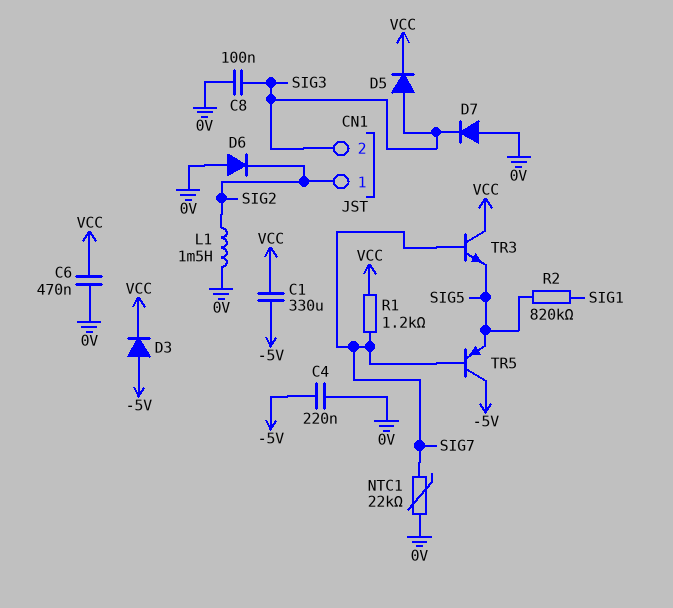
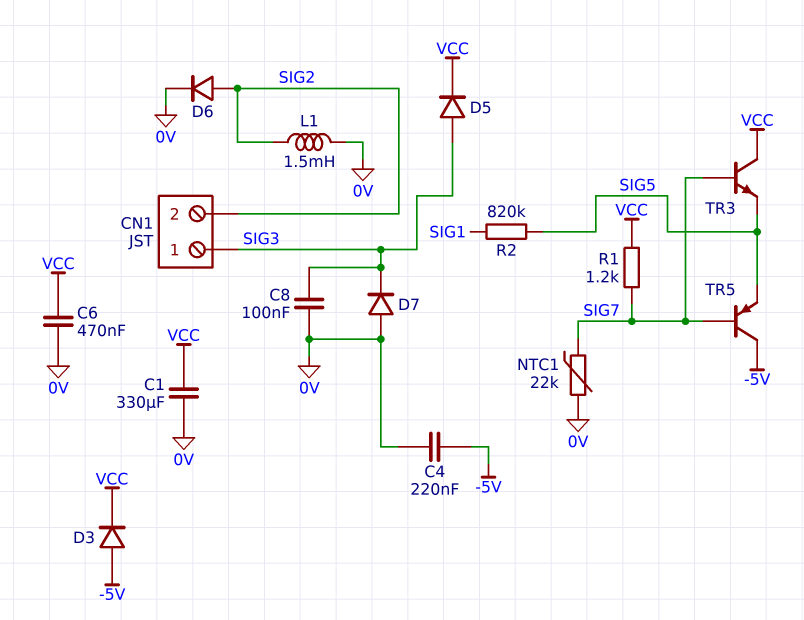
C1: 330uF (-5V, VCC) -> 330uF (0V, VCC)
CN1 pin 1: SIG2 -> SIG3
CN1 pin 2: SIG3 -> SIG2
D6: diode (A 0V, K SIG2) -> diode (A SIG2, K 0V)

